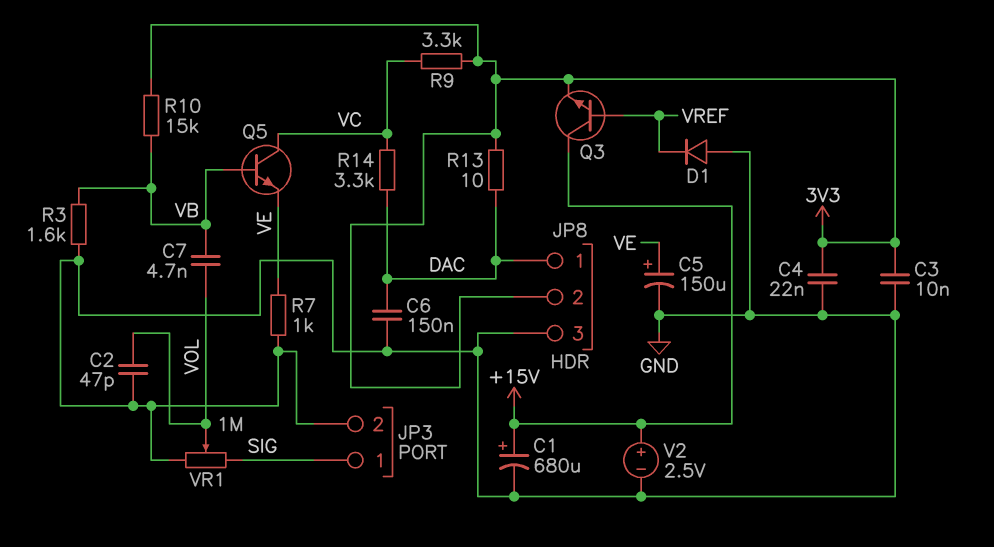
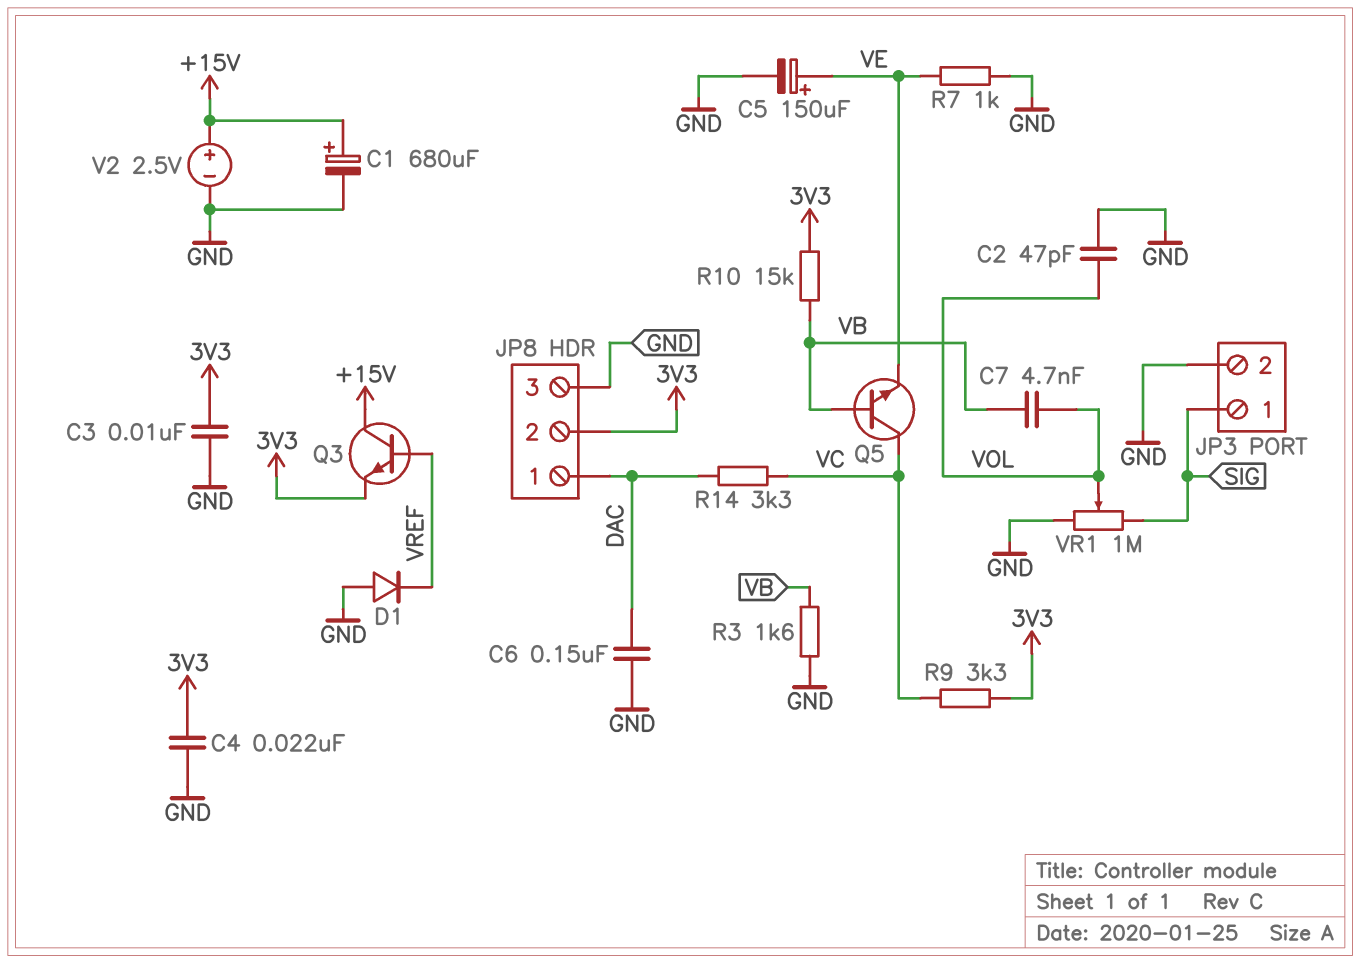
R13: 10 (3V3, DAC) -> none

